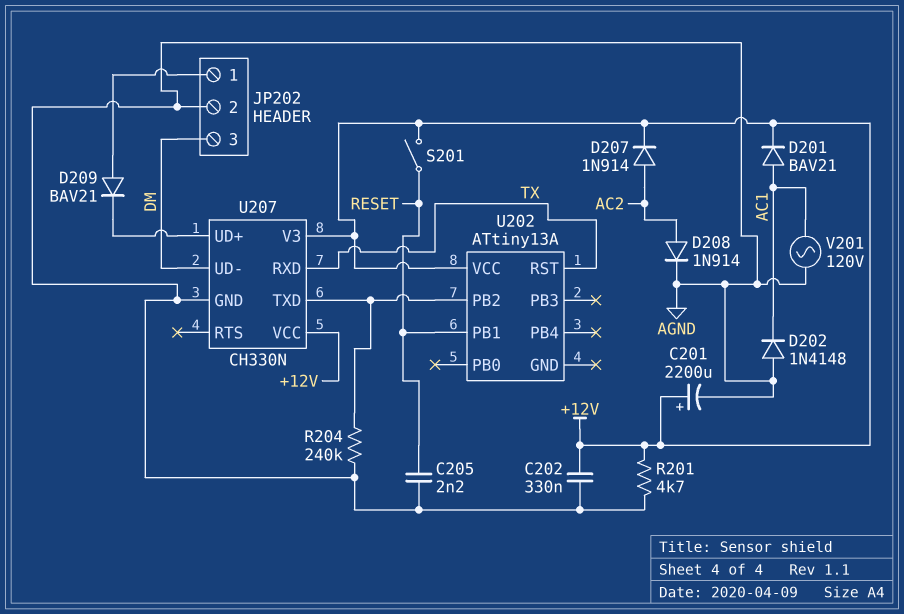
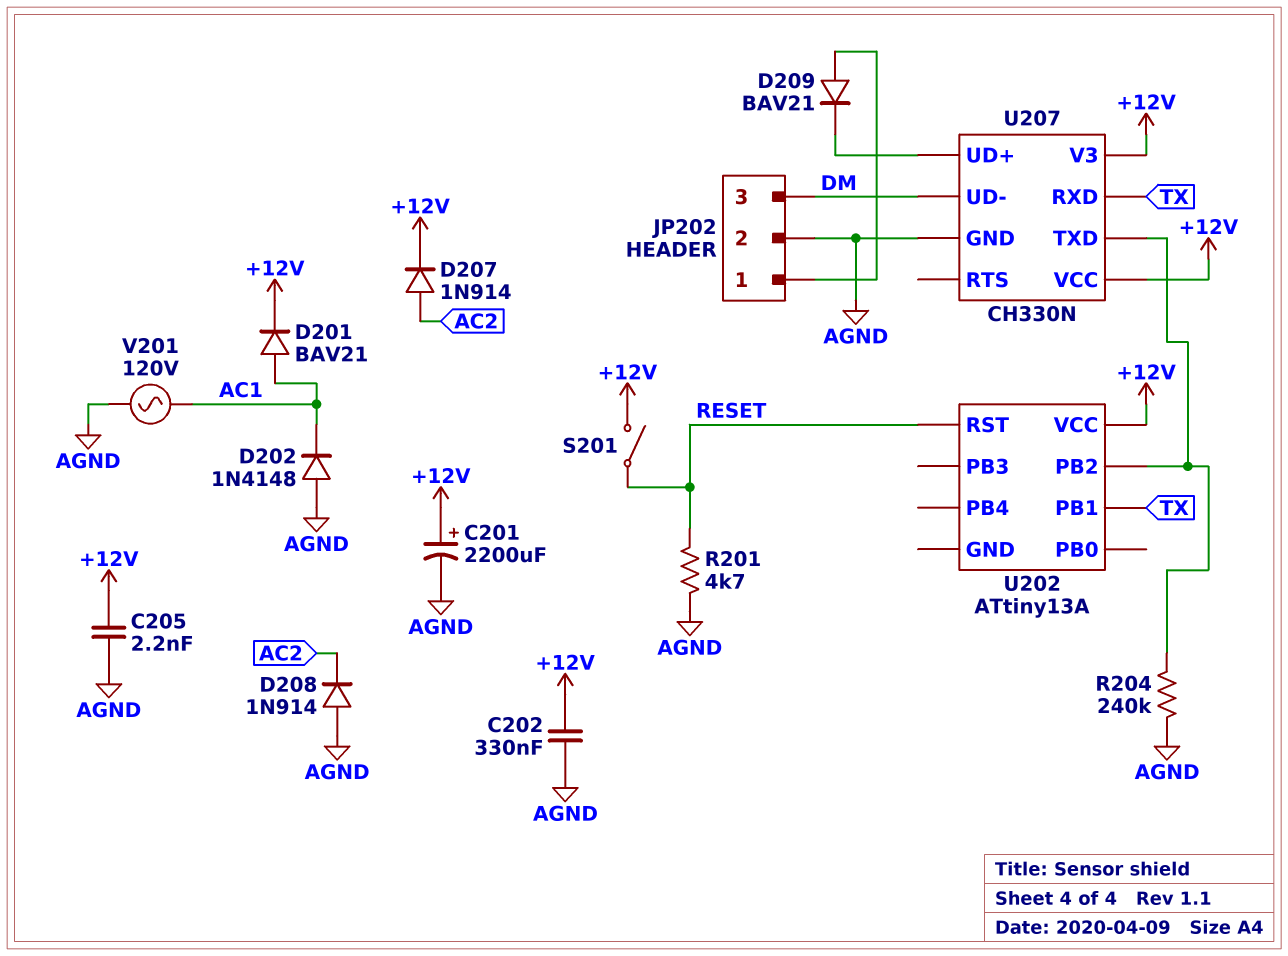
C205: 2.2nF (AGND, RESET) -> 2.2nF (+12V, AGND)
D208: diode 1N914 (A AC2, K AGND) -> diode 1N914 (A AGND, K AC2)
R201: 4.7k (+12V, AGND) -> 4.7k (AGND, RESET)
U202 pin PB1: RESET -> TX
U202 pin RST: TX -> RESET

